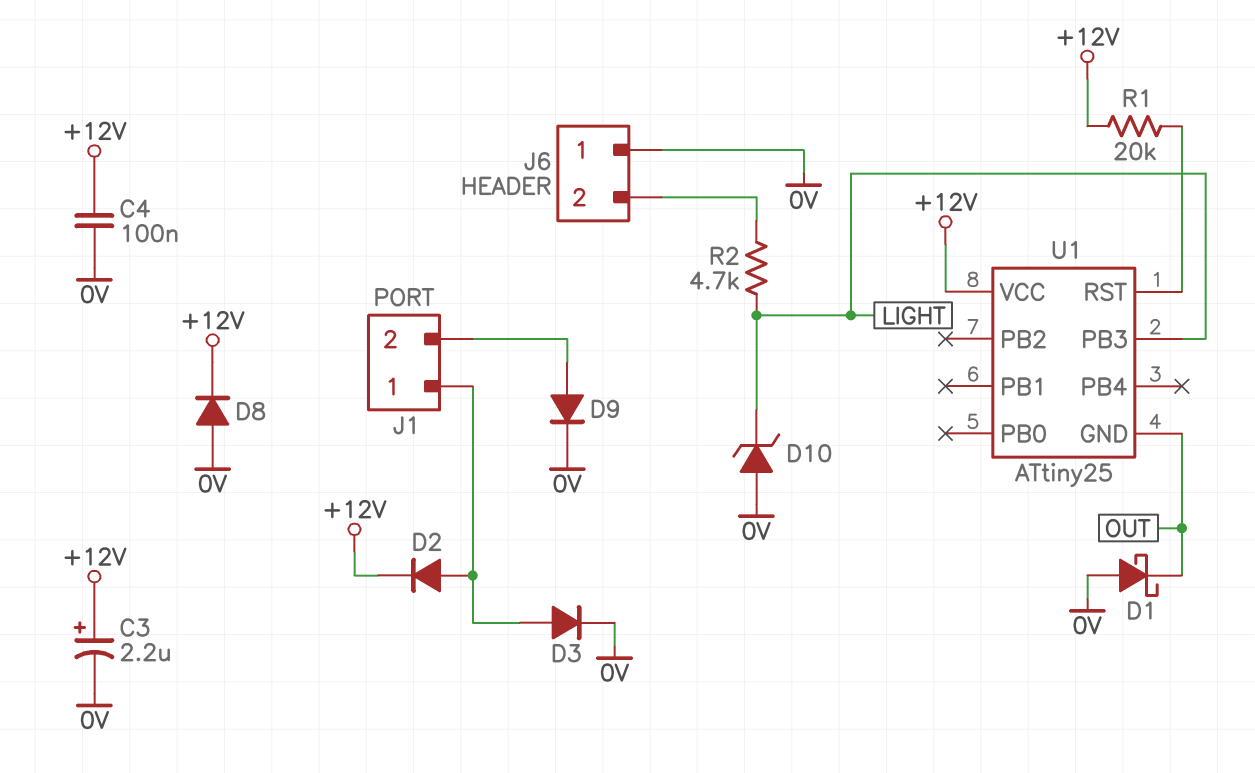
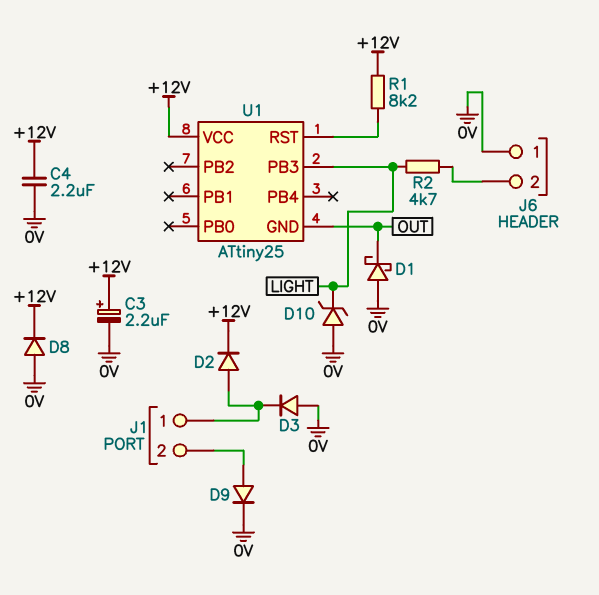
C4: 100nF (+12V, 0V) -> 2.2uF (+12V, 0V)
D3: diode (A J1/1, K 0V) -> diode (A 0V, K J1/1)
R1: 20k (+12V, U1/RST) -> 8.2k (+12V, U1/RST)

